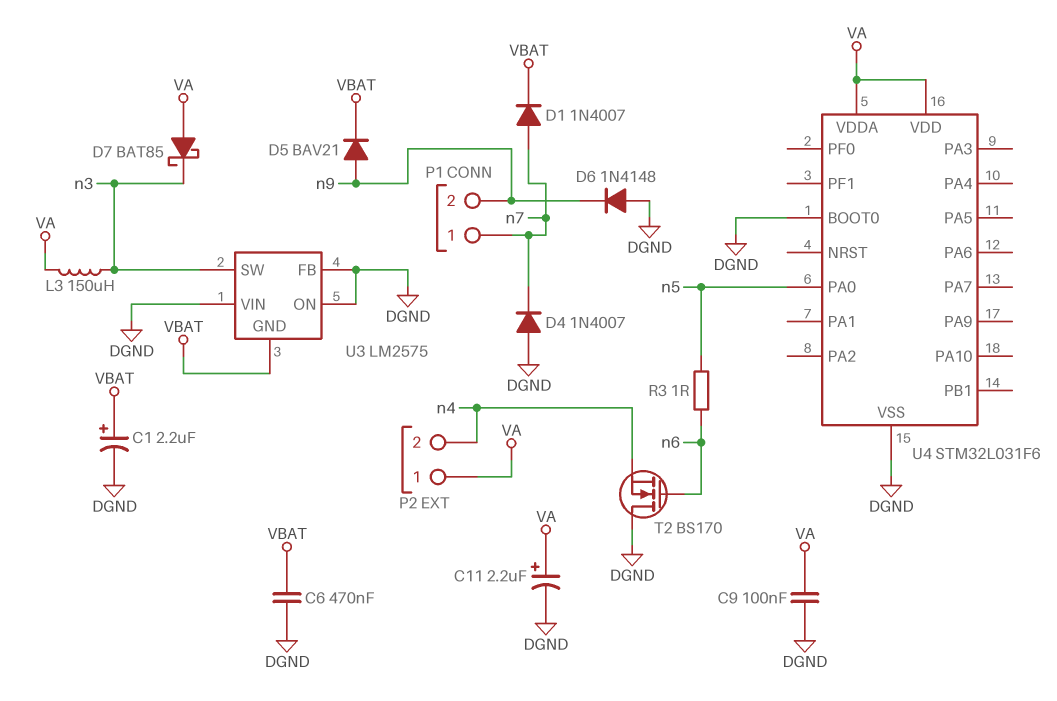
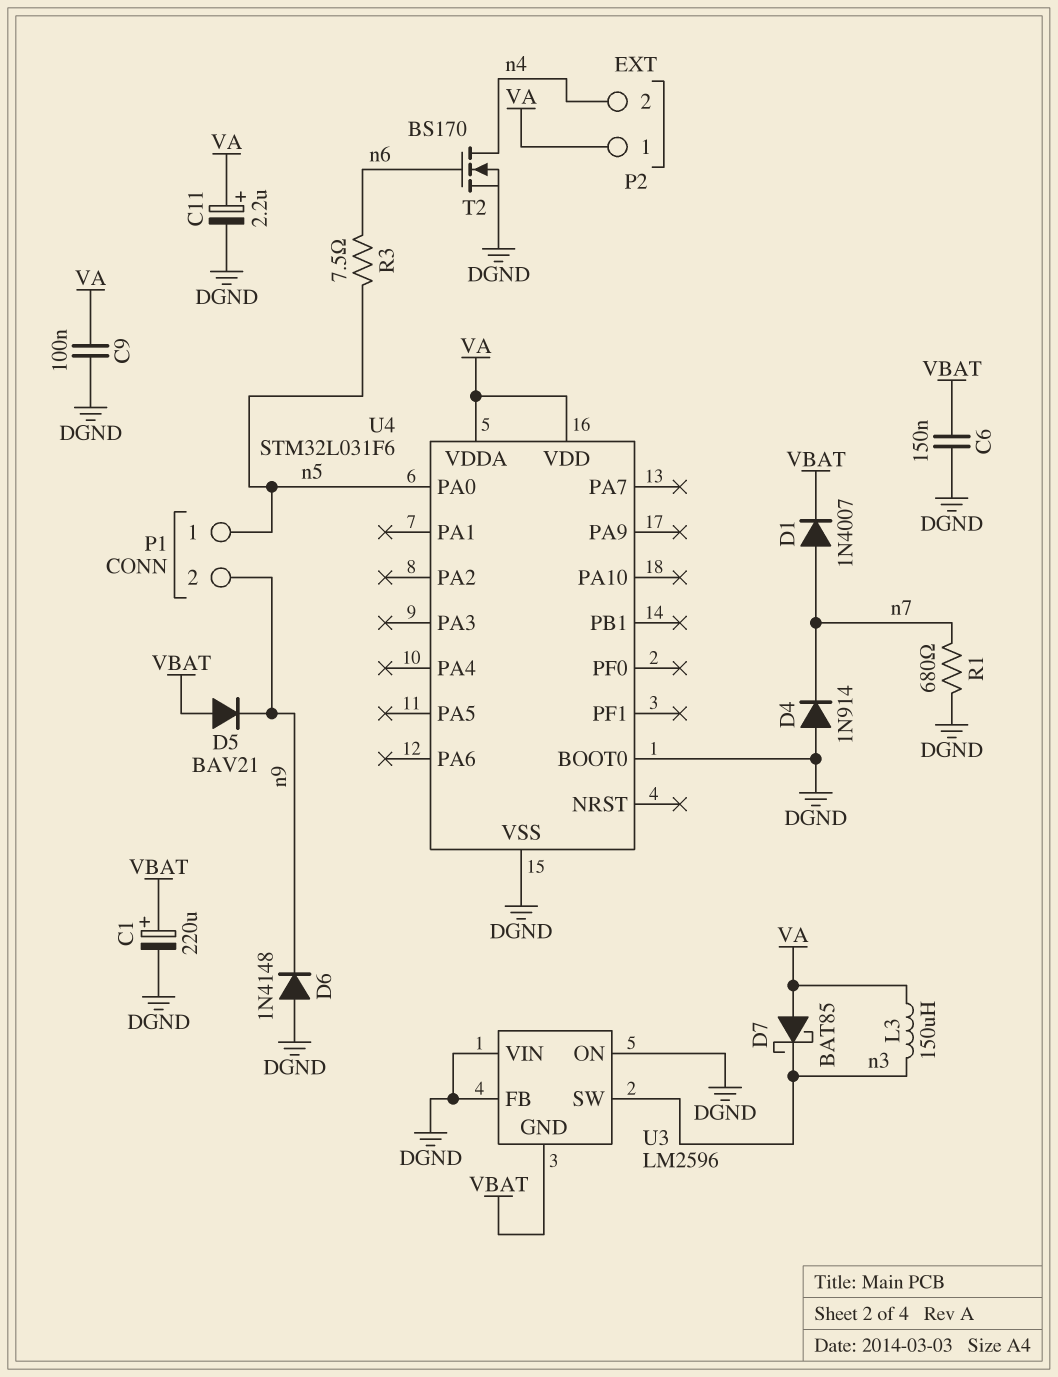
C1: 2.2uF (plus VBAT, minus DGND) -> 220uF (plus VBAT, minus DGND)
C6: 470nF (DGND, VBAT) -> 150nF (DGND, VBAT)
D4: diode 1N4007 (A DGND, K n7) -> diode 1N914 (A DGND, K n7)
D5: diode BAV21 (A n9, K VBAT) -> diode BAV21 (A VBAT, K n9)
P1 pin 1: n7 -> n5
R1: none -> 680 (DGND, n7)
R3: 1 (n5, n6) -> 7.5 (n5, n6)
T2: NMOS BS170 (G n6, D DGND, S n4) -> NMOS BS170 (G n6, D n4, S DGND)
U3: LM2575 -> LM2596

